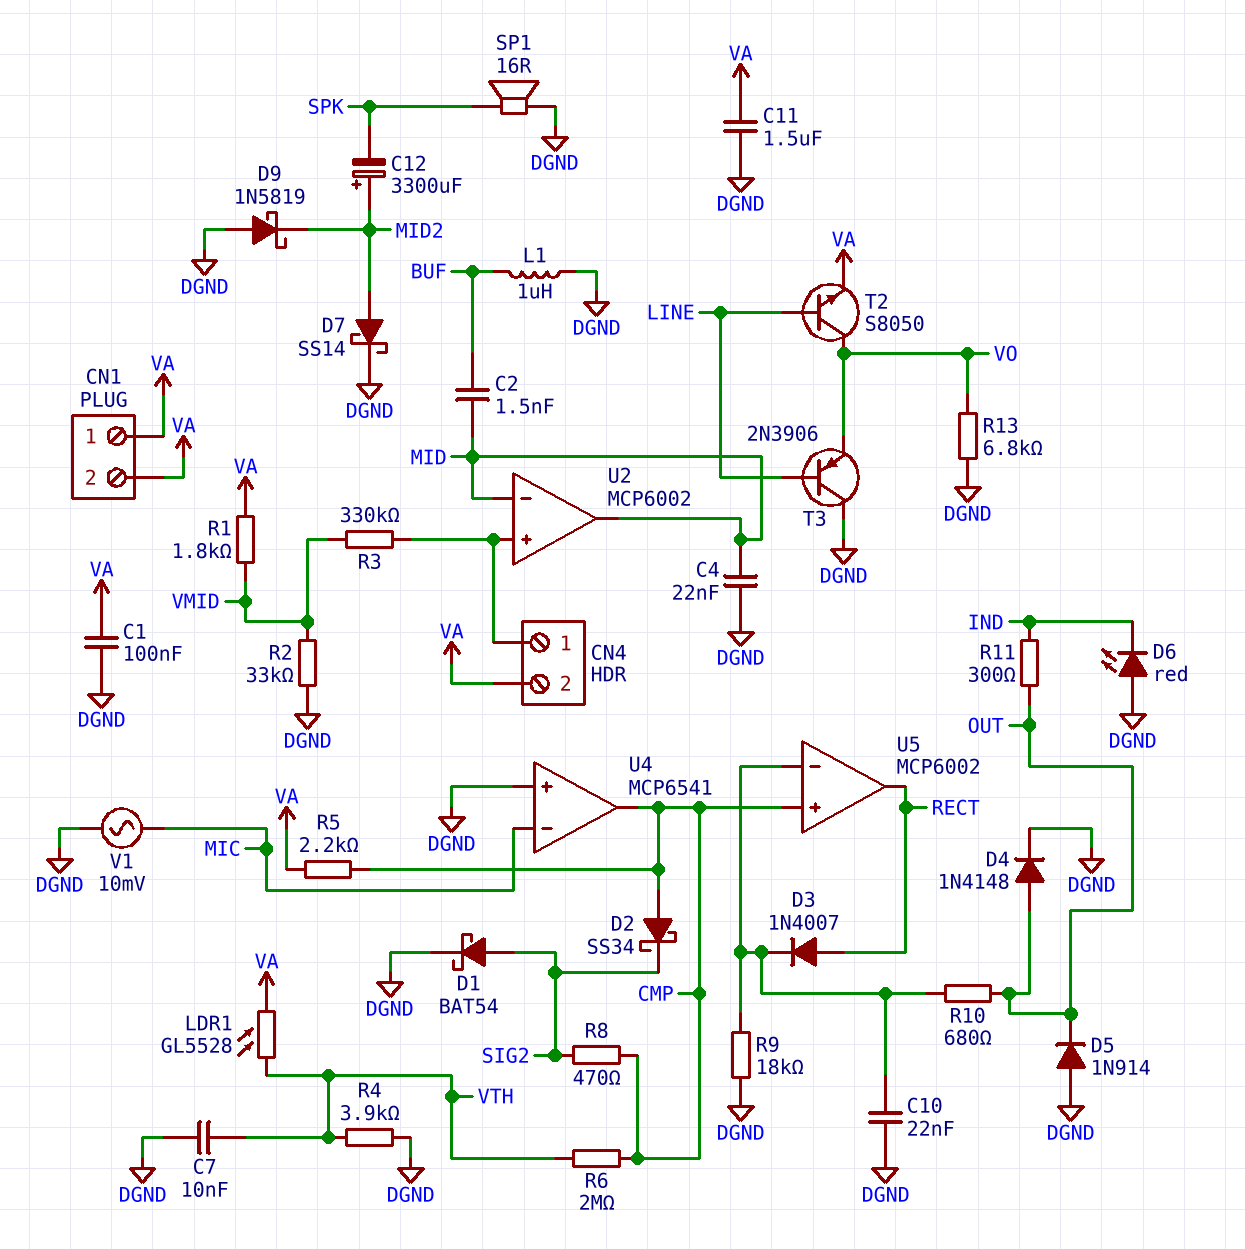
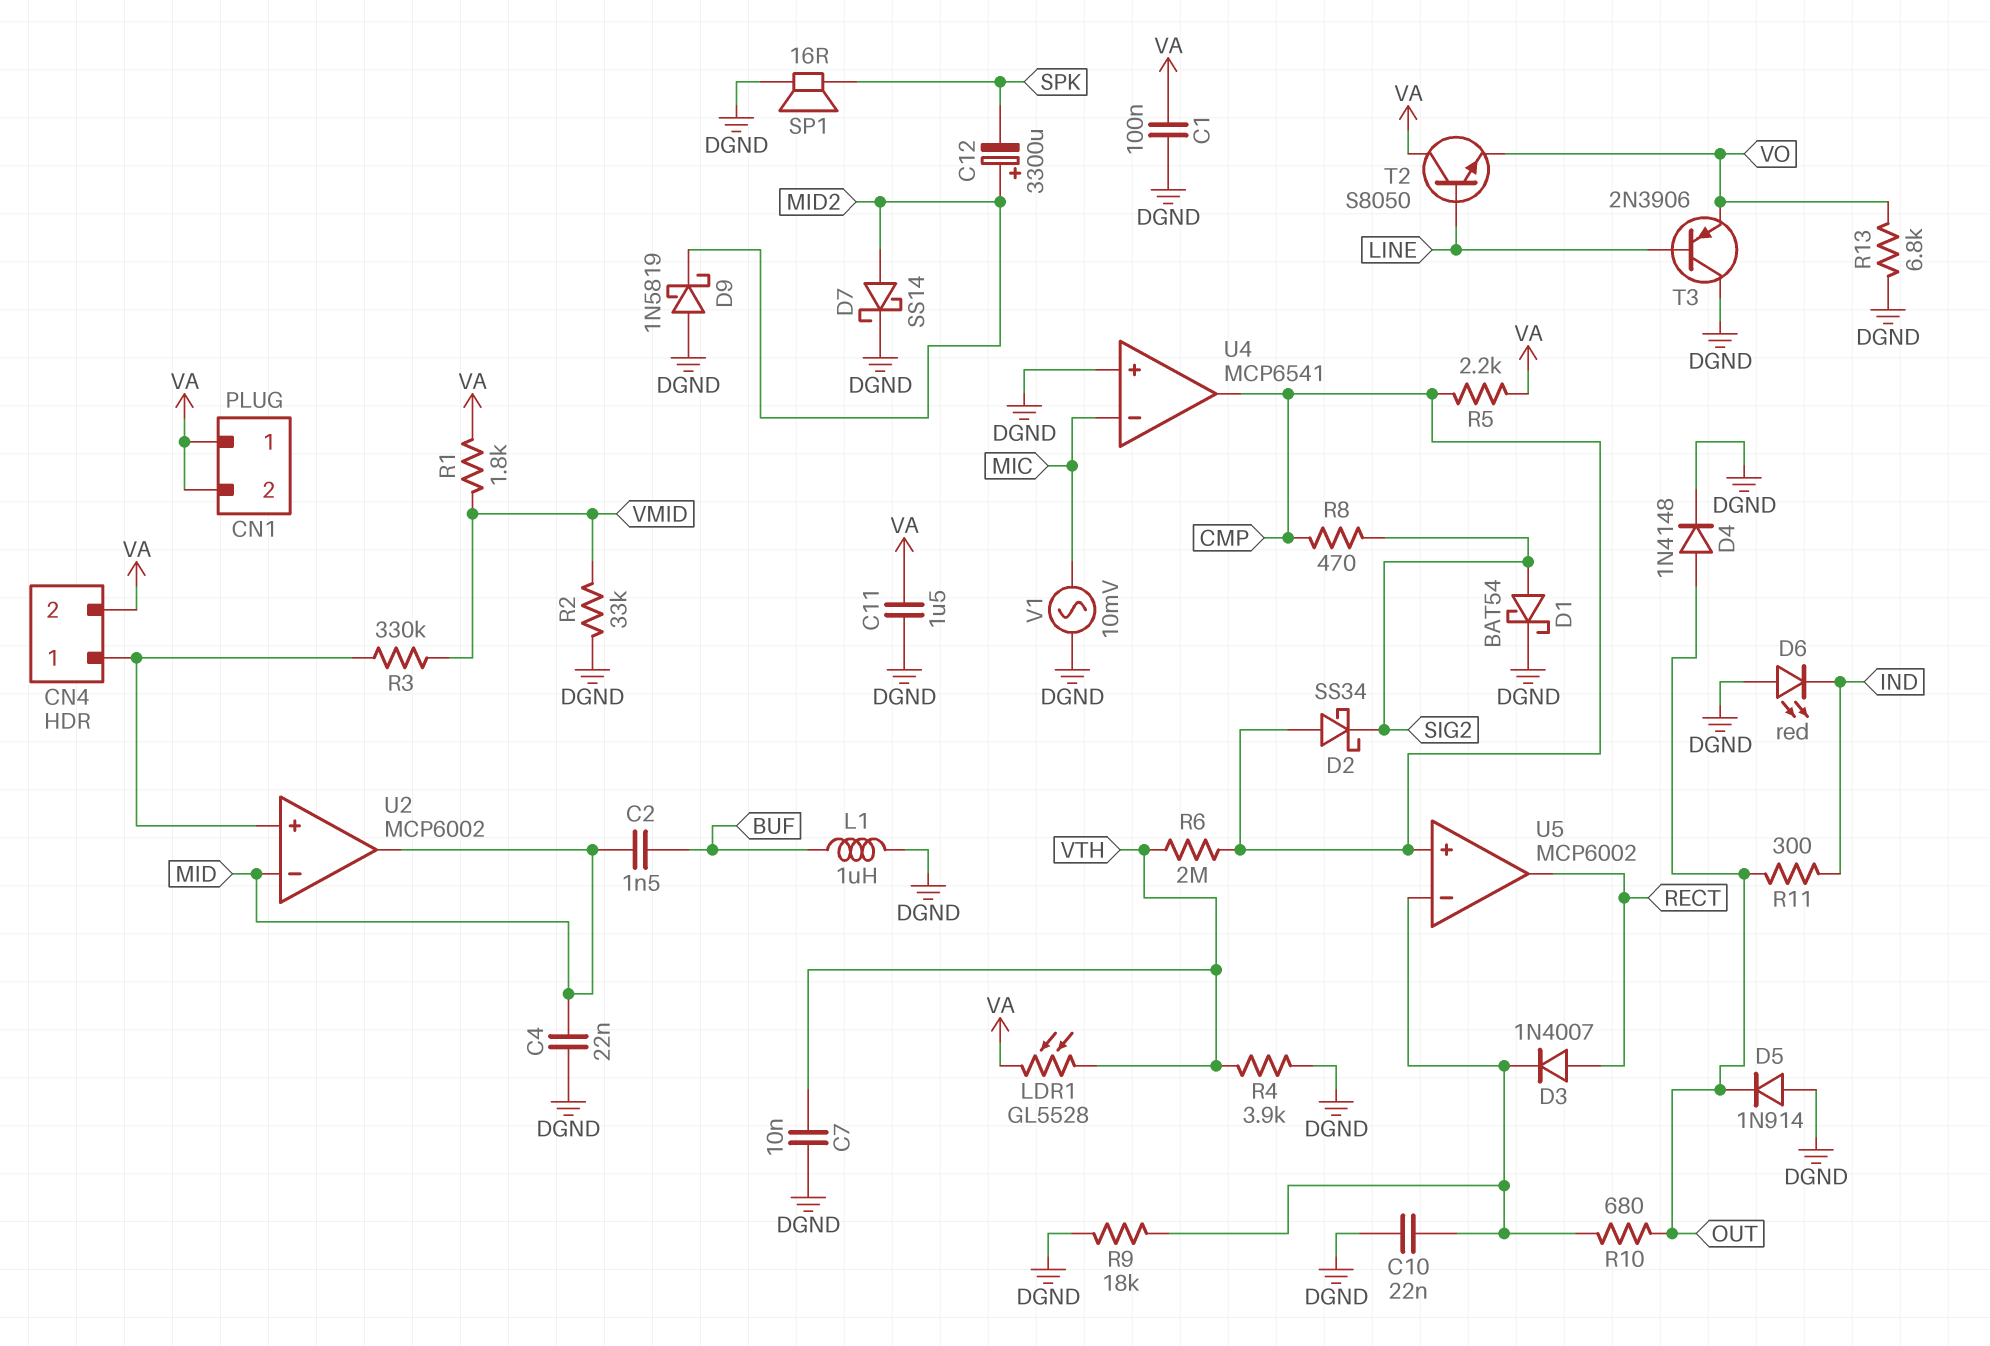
T2: NPN S8050 (B LINE, C VO, E VA) -> NPN S8050 (B LINE, C VA, E VO)

